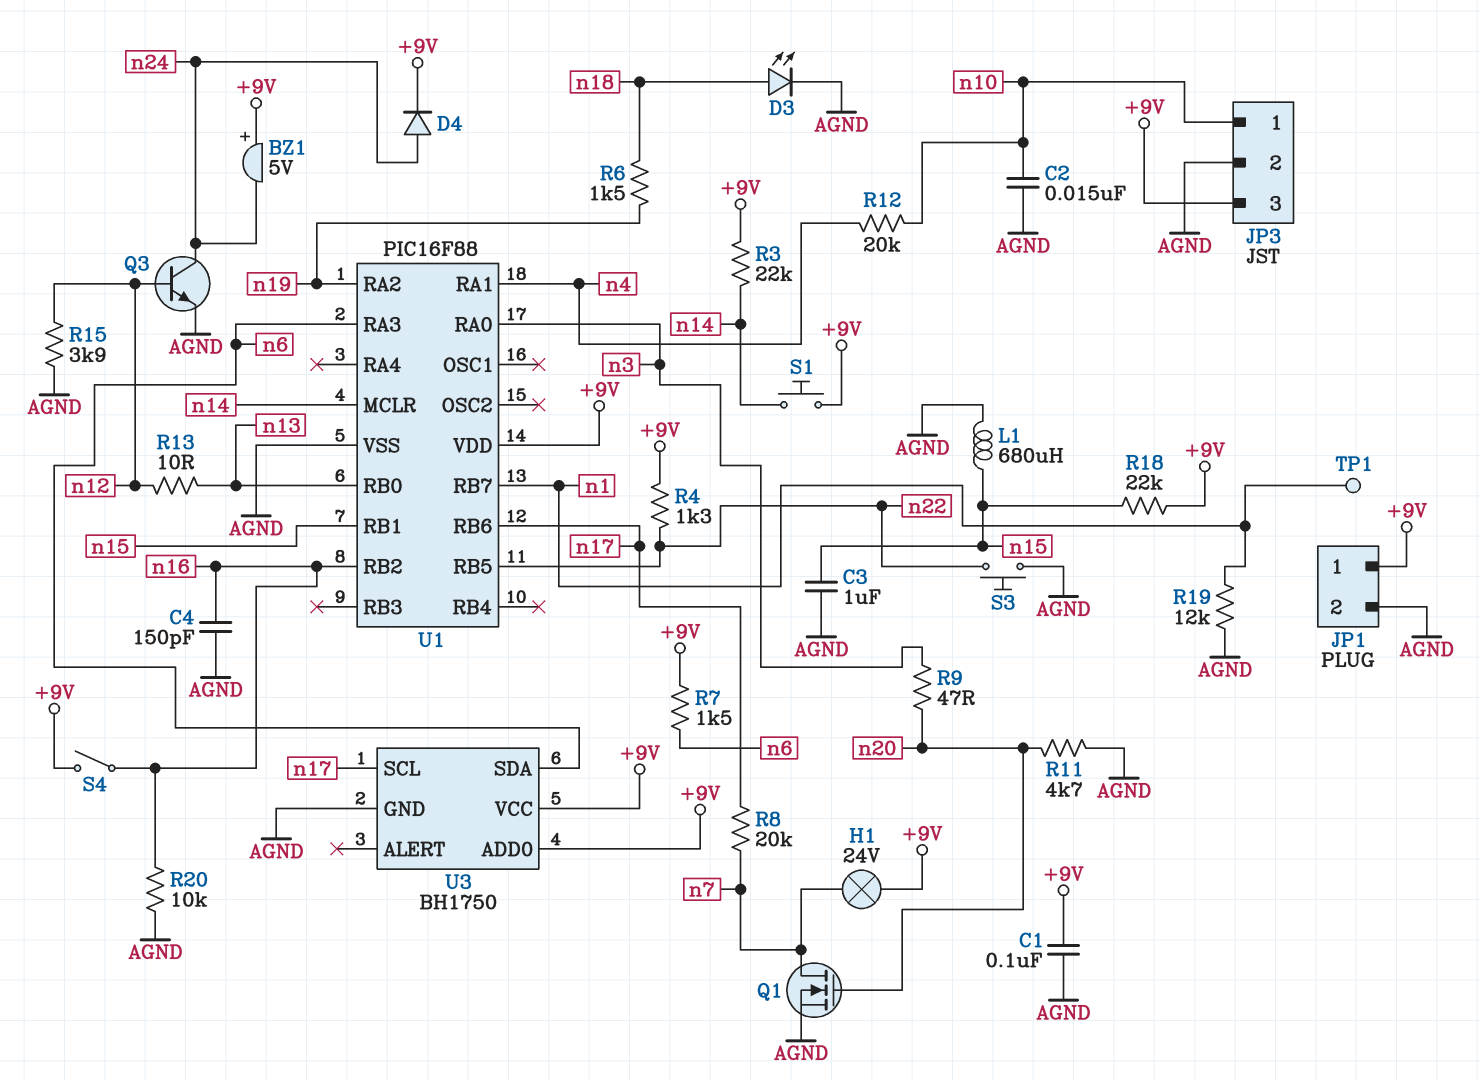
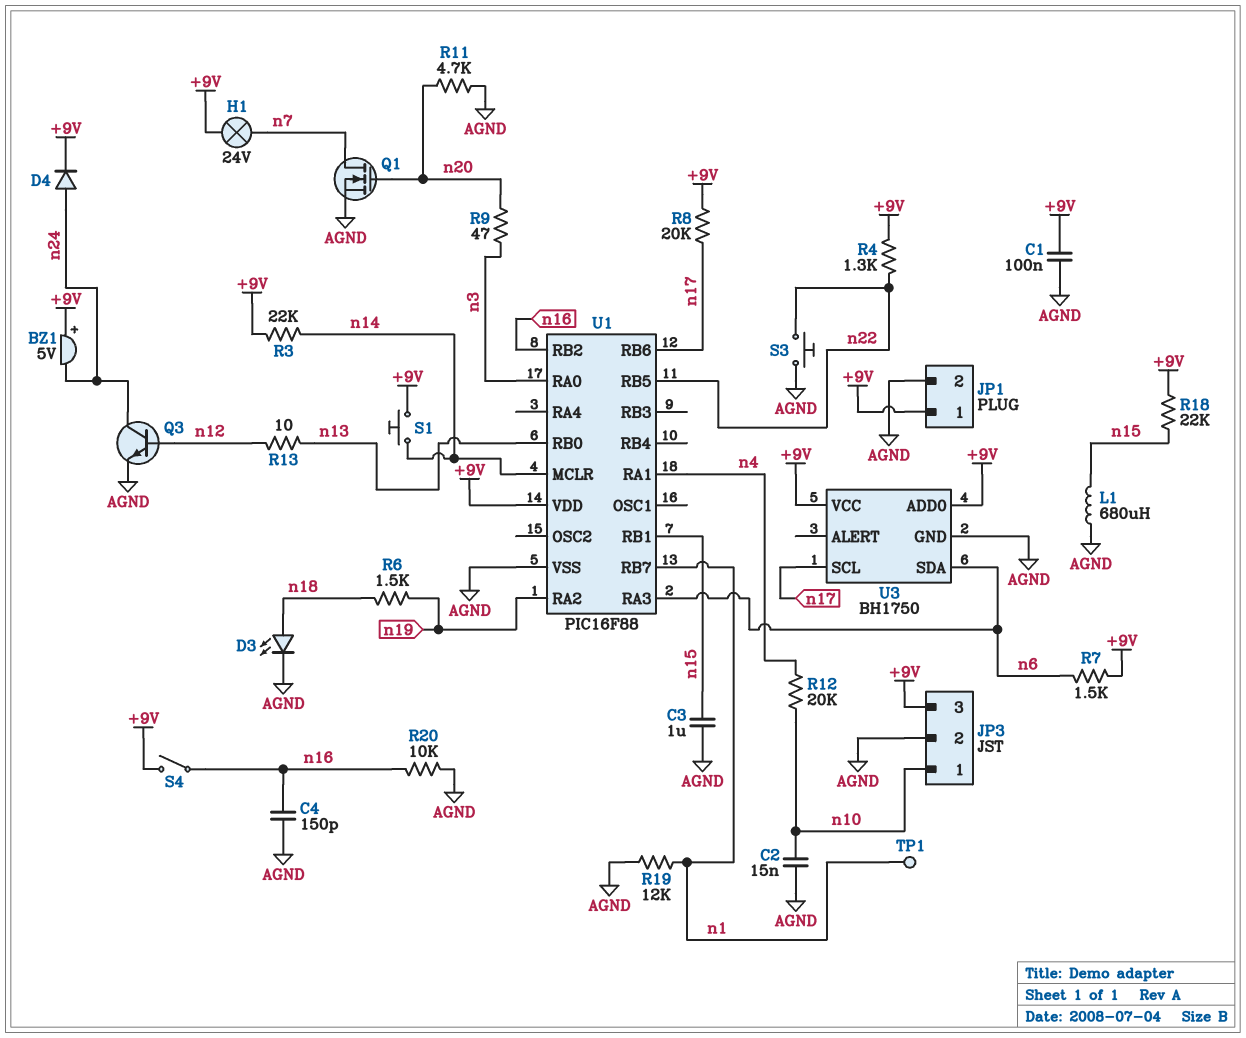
R8: 20k (n7, n17) -> 20k (+9V, n17)
R15: 3.9k (AGND, n12) -> none

